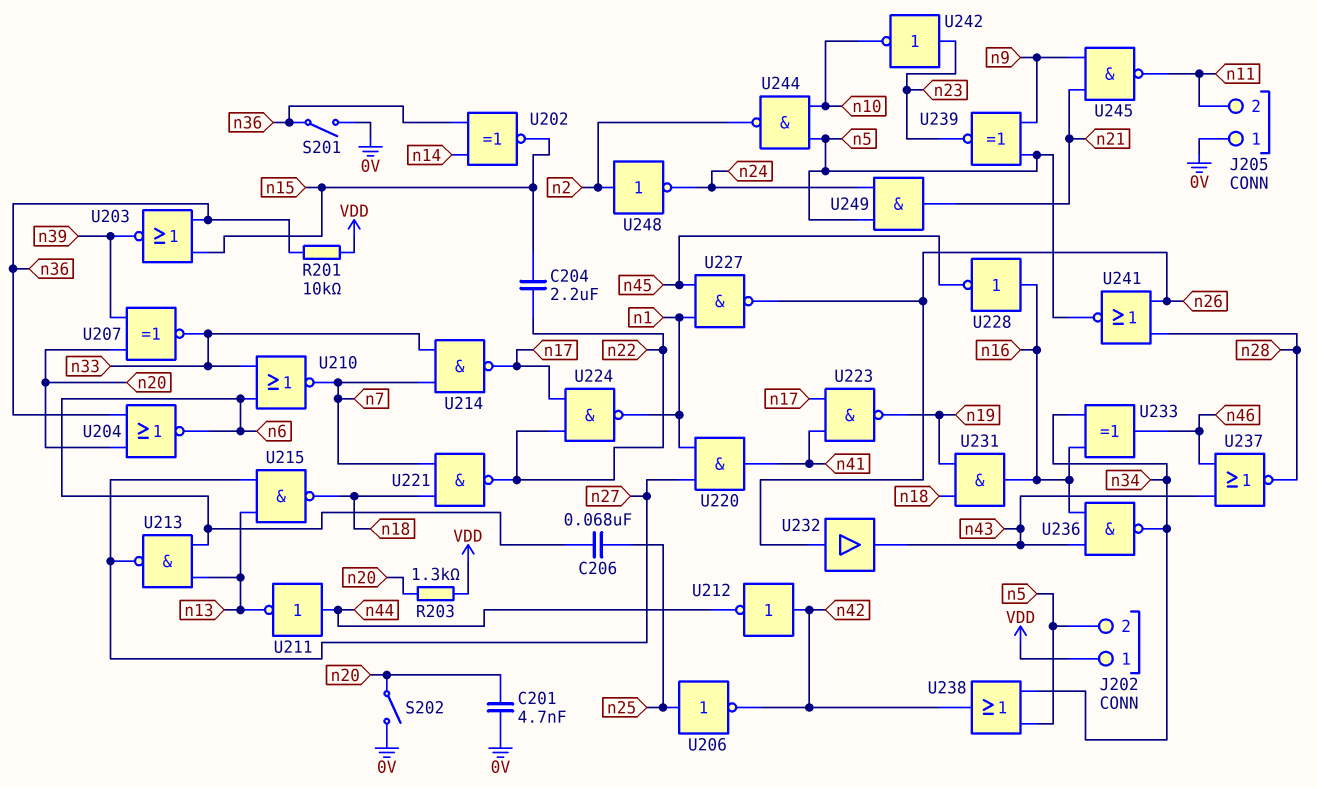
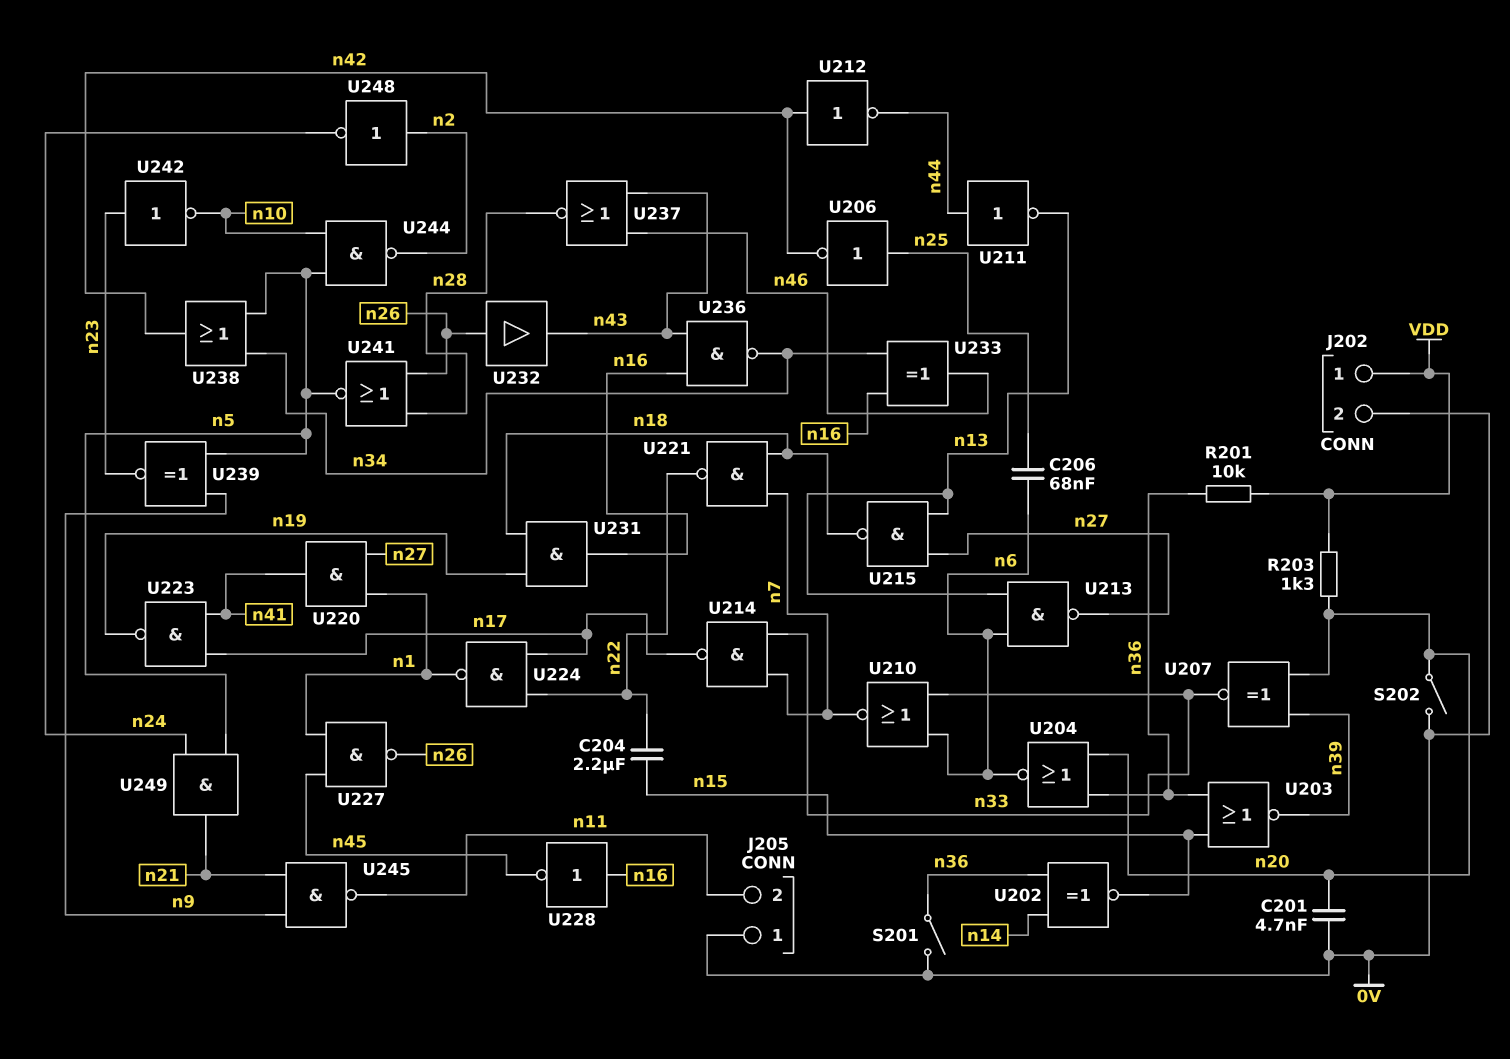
J202 pin 2: n5 -> 0V

